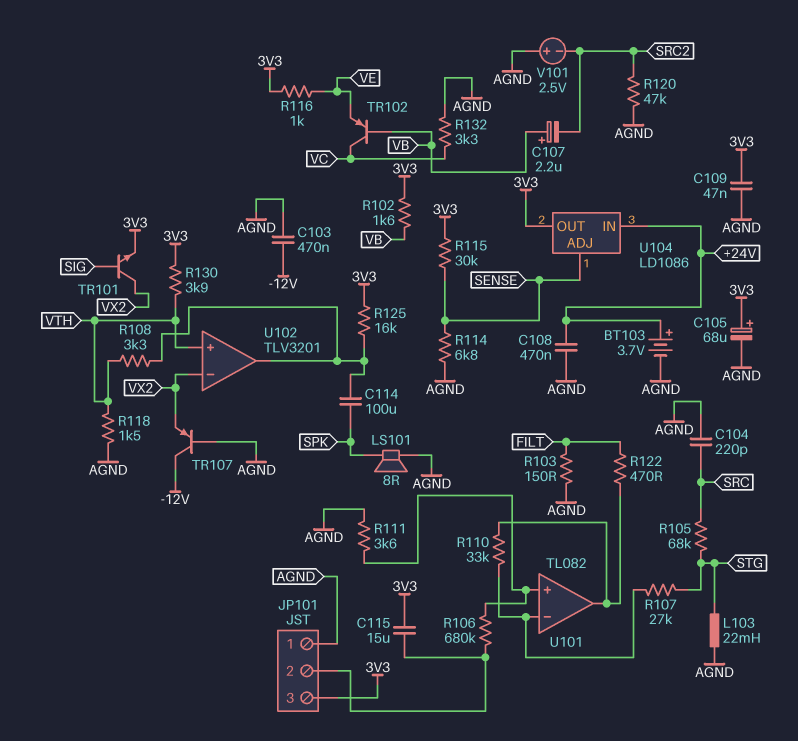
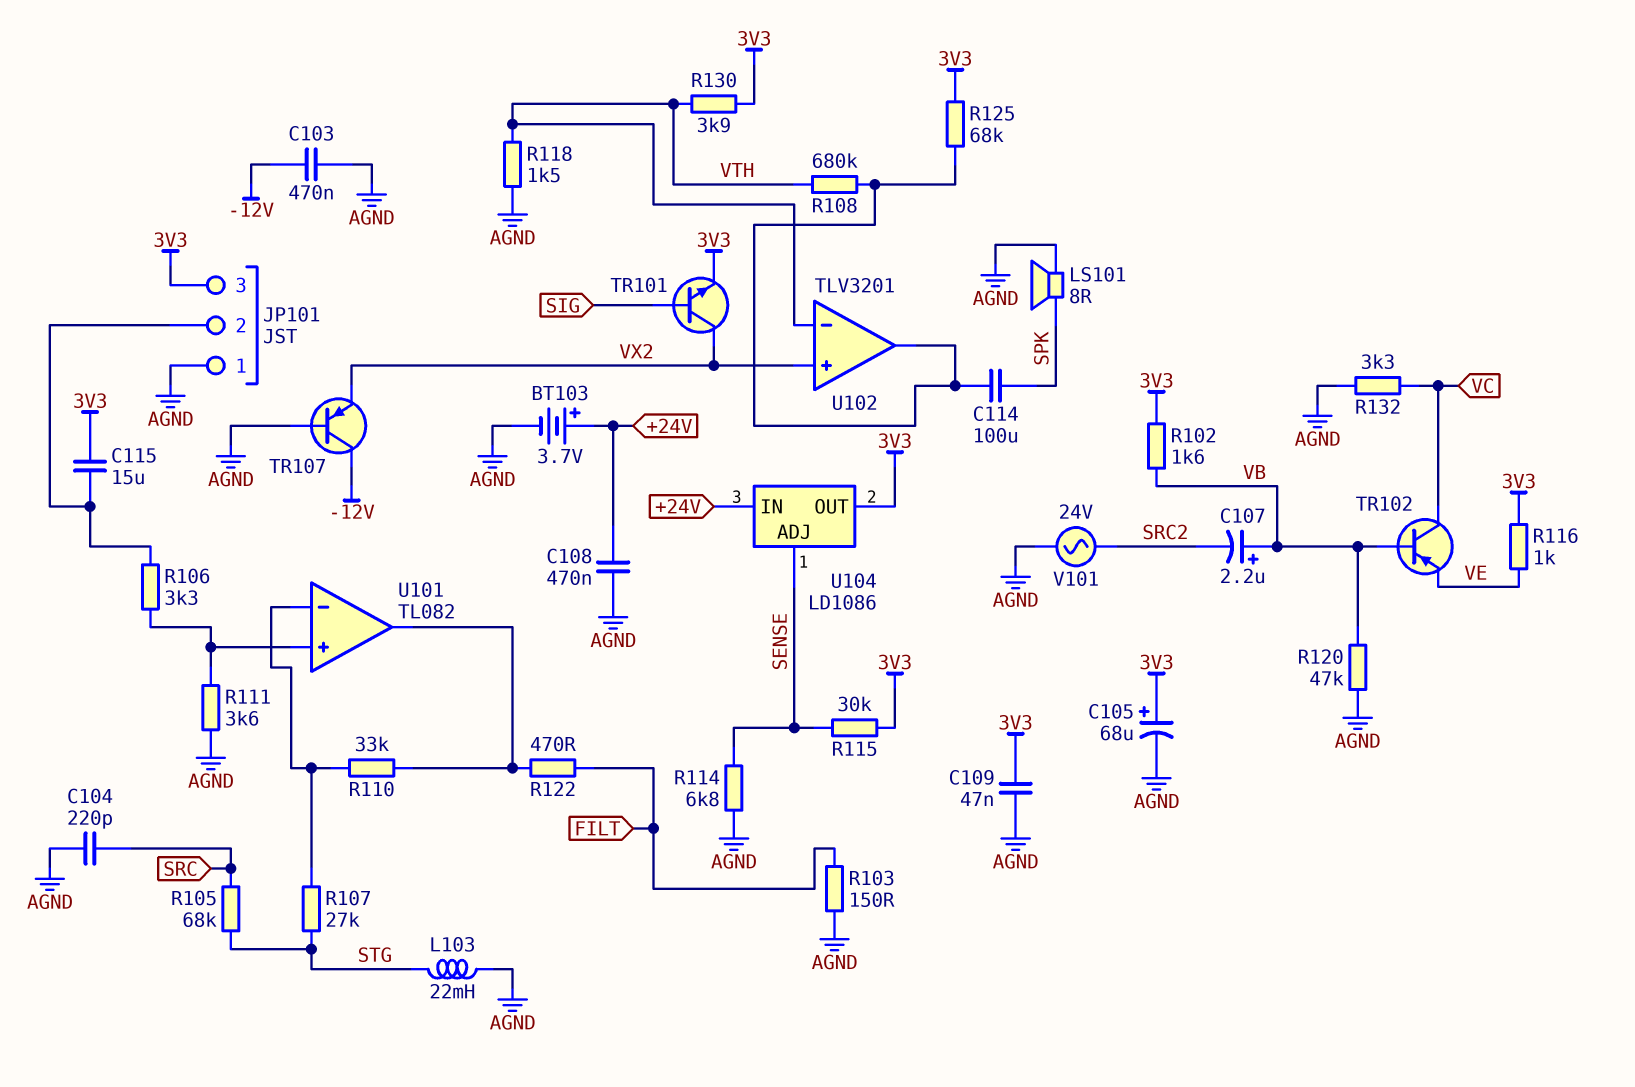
R106: 680k (JP101/2, U101/in+) -> 3.3k (JP101/2, U101/in+)
R108: 3.3k (U102/out, VTH) -> 680k (U102/out, VTH)
R120: 47k (AGND, SRC2) -> 47k (AGND, VB)
R125: 16k (3V3, U102/out) -> 68k (3V3, U102/out)
U102 pin in+: VTH -> VX2
U102 pin in-: VX2 -> VTH
V101: 2.5V (plus AGND, minus SRC2) -> AC 24V (AGND, SRC2)

